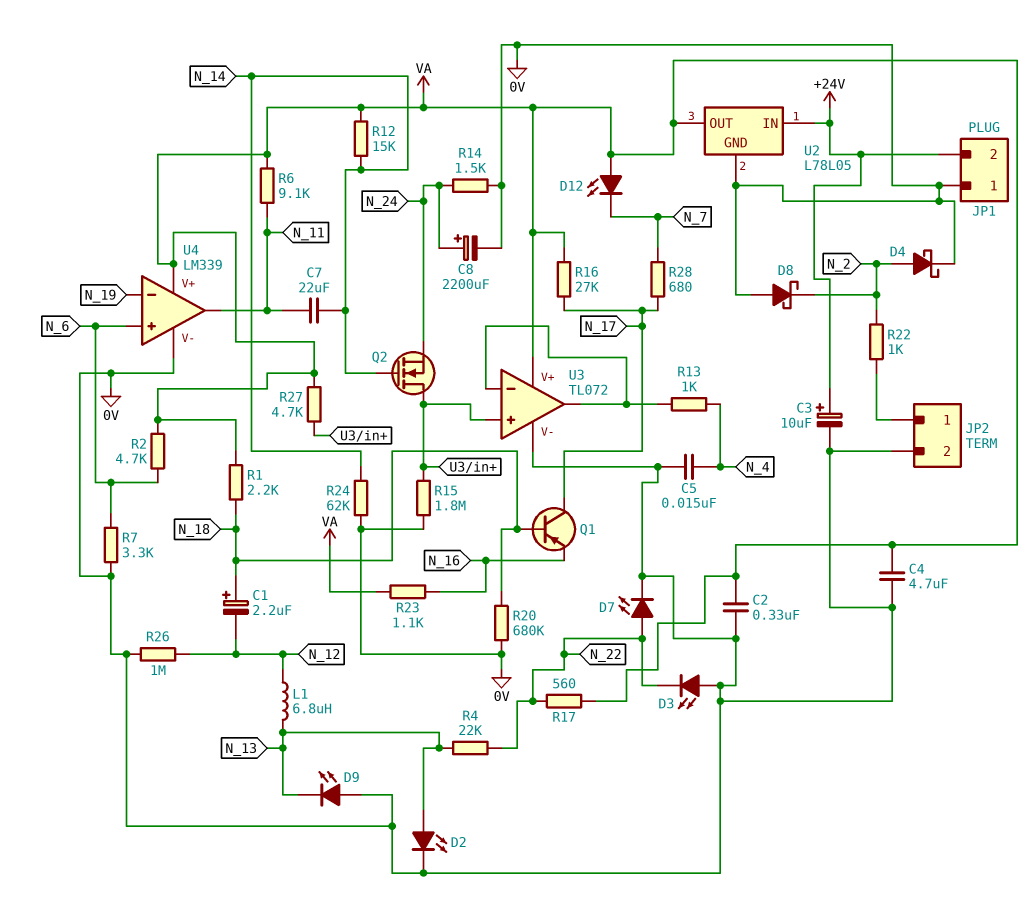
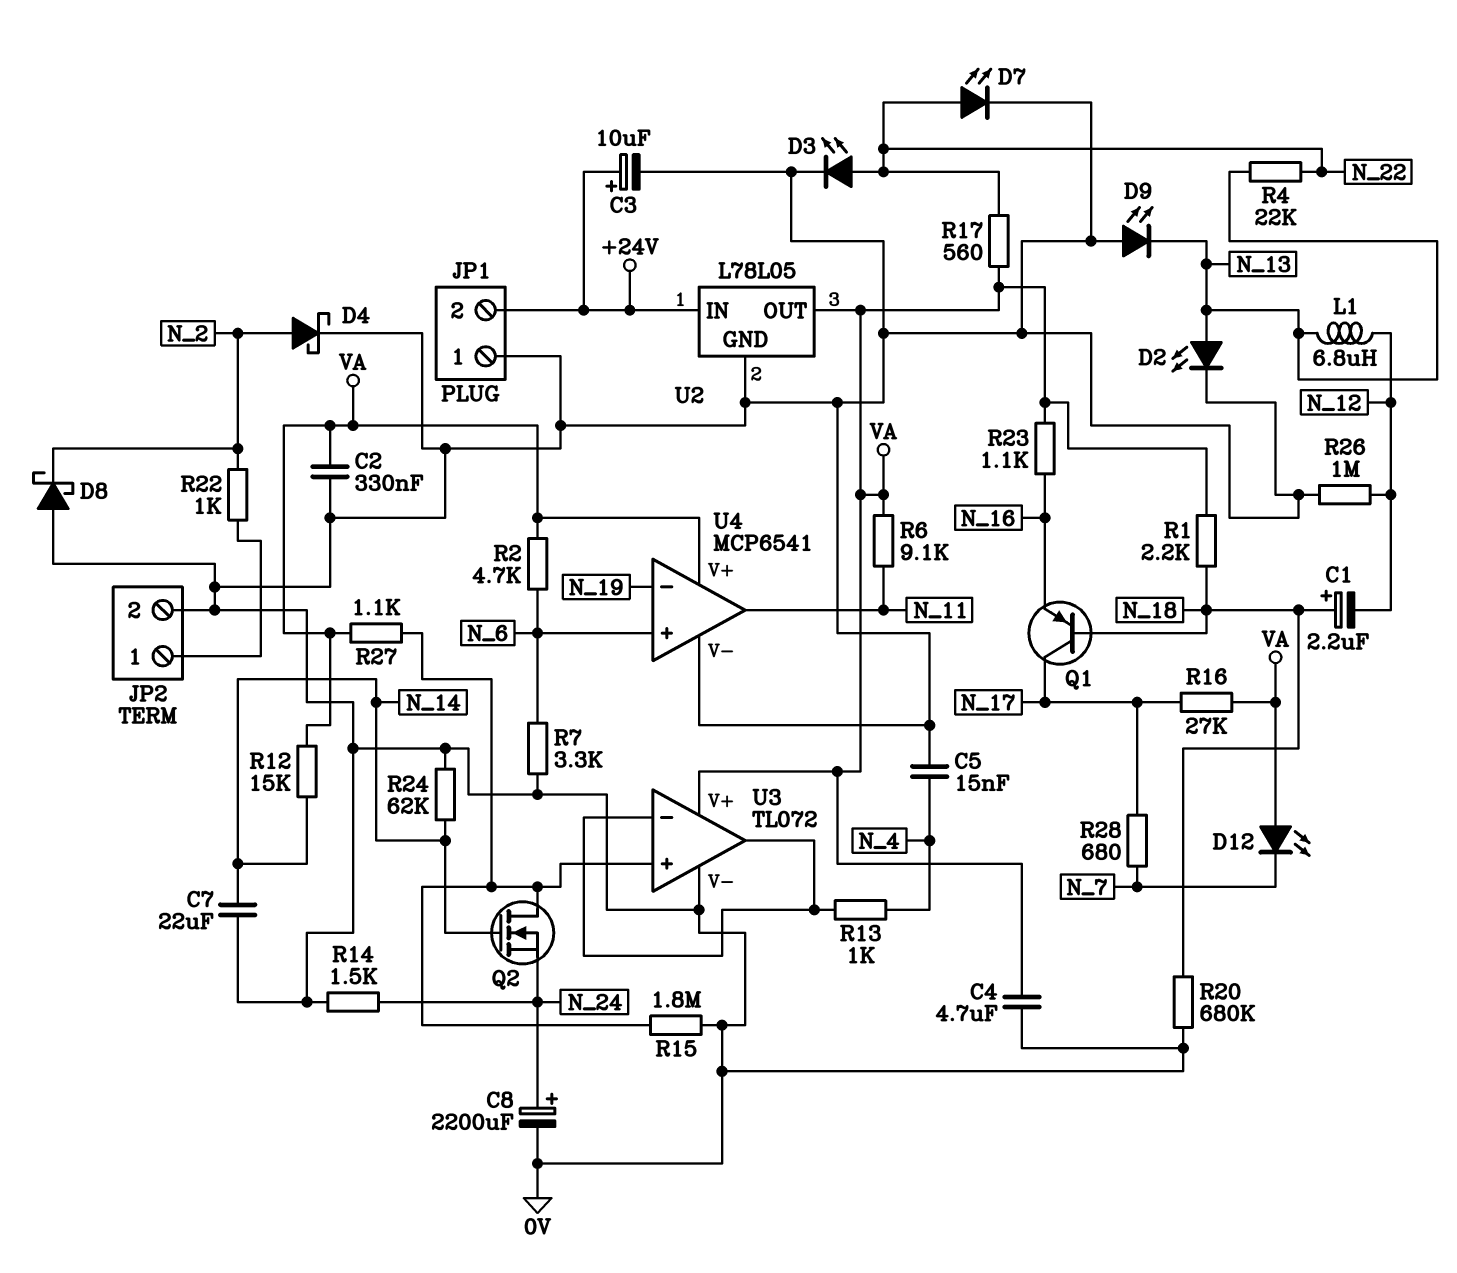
C7: 22uF (N_11, N_14) -> 22uF (0V, N_14)
D3: LED (A 0V, K N_22) -> LED (A N_22, K 0V)
R27: 4.7k (U3/in+, VA) -> 1.1k (U3/in+, VA)
U4: LM339 -> MCP6541

